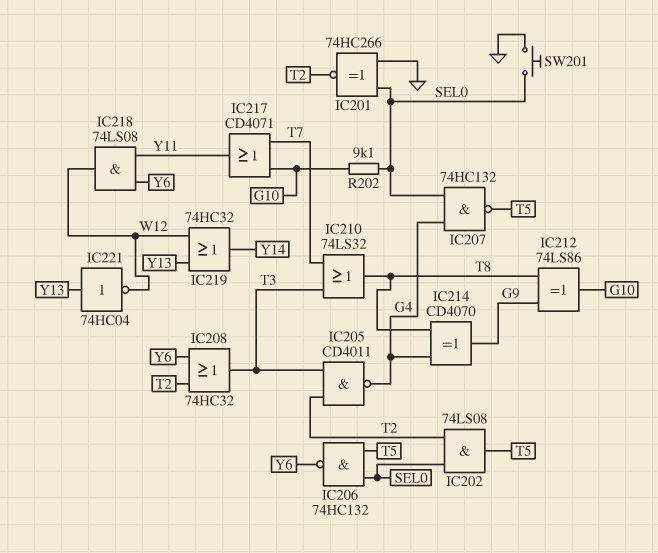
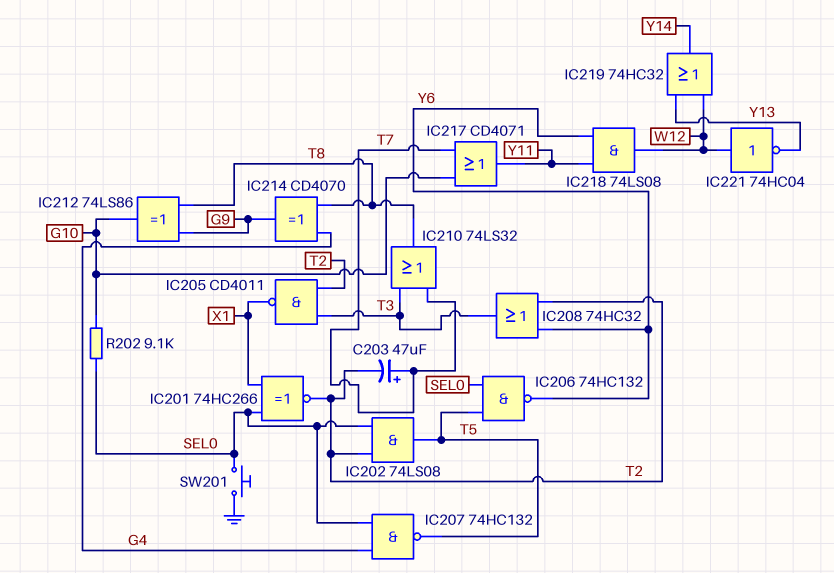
C203: none -> 47uF (plus T7, minus T2)
IC201: XNOR 74HC266 (in GND, in SEL0, out T2) -> XNOR 74HC266 (in SEL0, in X1, out T2)
IC205: NAND CD4011 (in T2, in T3, out G4) -> NAND CD4011 (in T2, in T3, out X1)
IC221: NOT 74HC04 (in Y13, out W12) -> NOT 74HC04 (in W12, out Y13)

